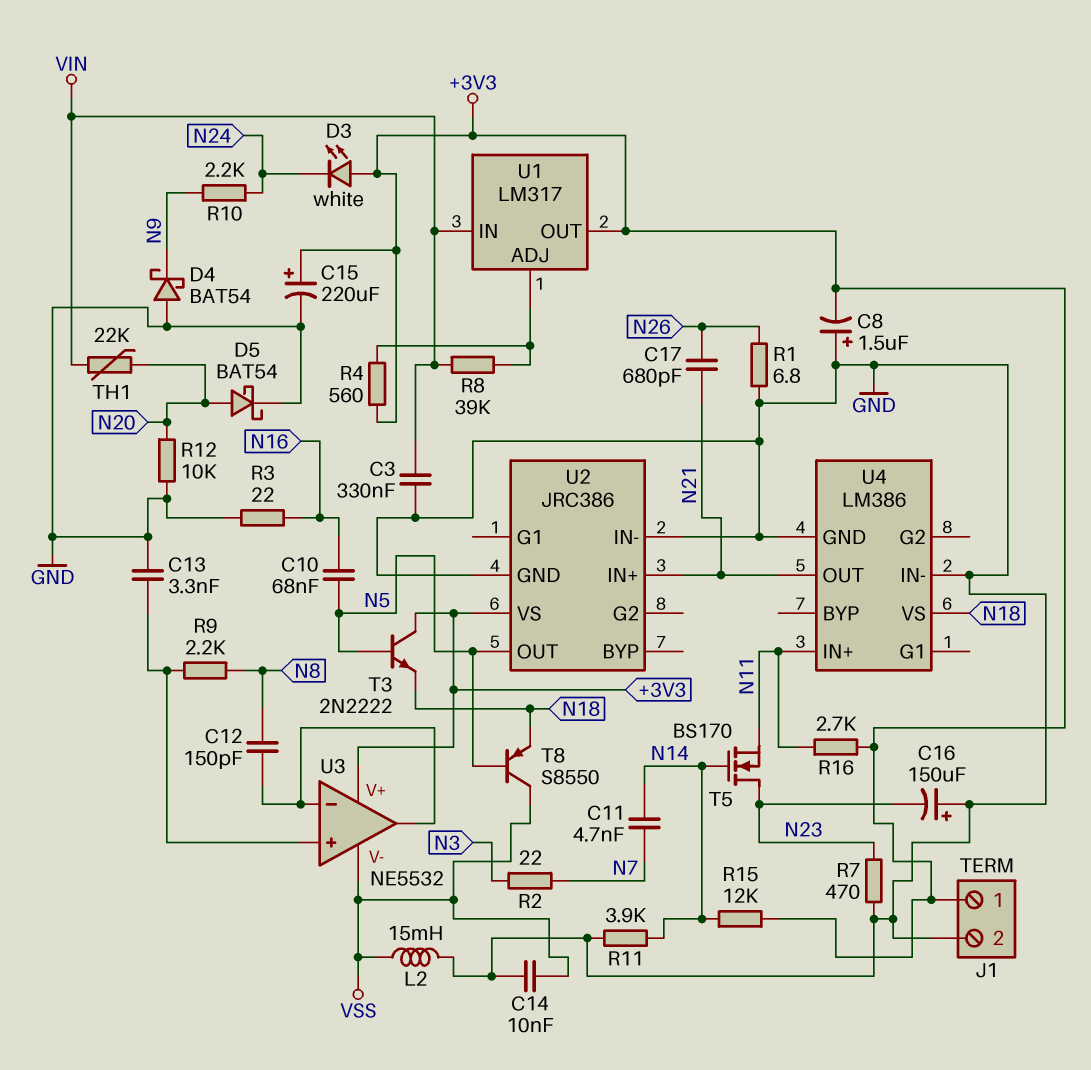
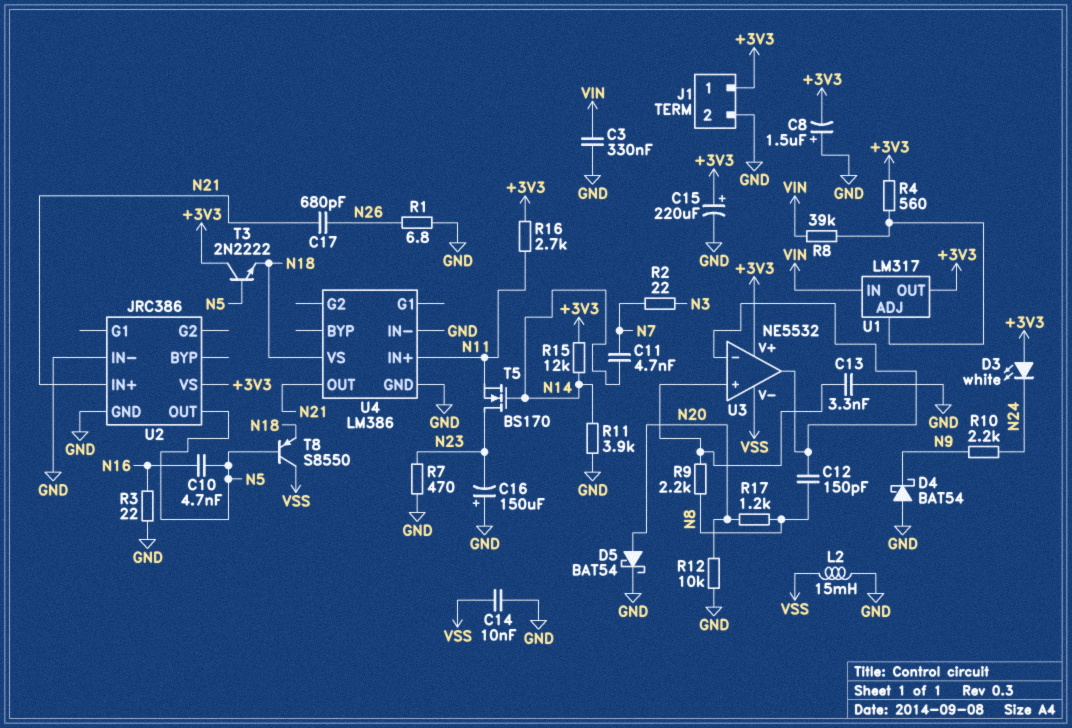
C10: 68nF (N5, N16) -> 4.7nF (N5, N16)
R17: none -> 1.2k (N8, N20)
TH1: 22k (N20, VIN) -> none

